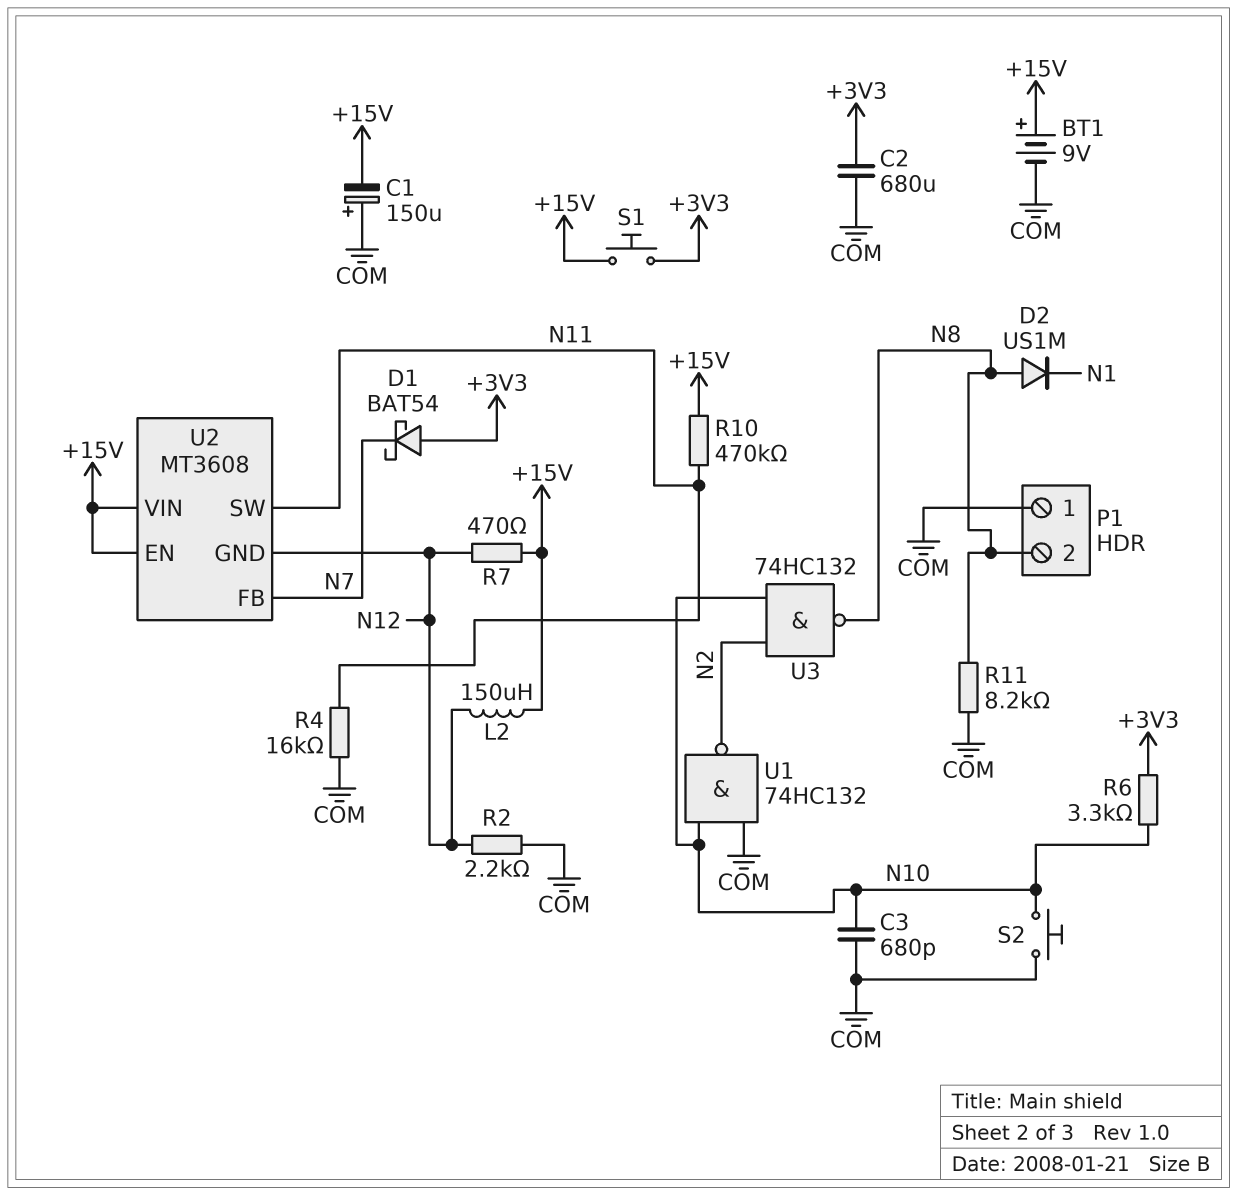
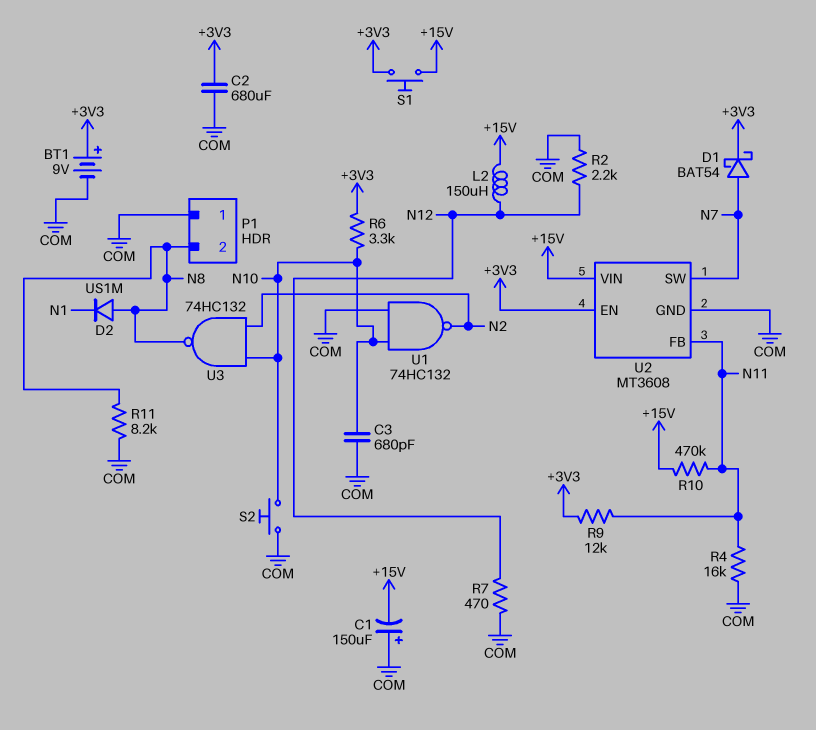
BT1: 9V (plus +15V, minus COM) -> 9V (plus +3V3, minus COM)
D1: schottky BAT54 (A +3V3, K N7) -> schottky BAT54 (A N7, K +3V3)
R7: 470 (+15V, N12) -> 470 (COM, N12)
R9: none -> 12k (+3V3, N11)
U2 pin EN: +15V -> +3V3
U2 pin FB: N7 -> N11
U2 pin GND: N12 -> COM
U2 pin SW: N11 -> N7

